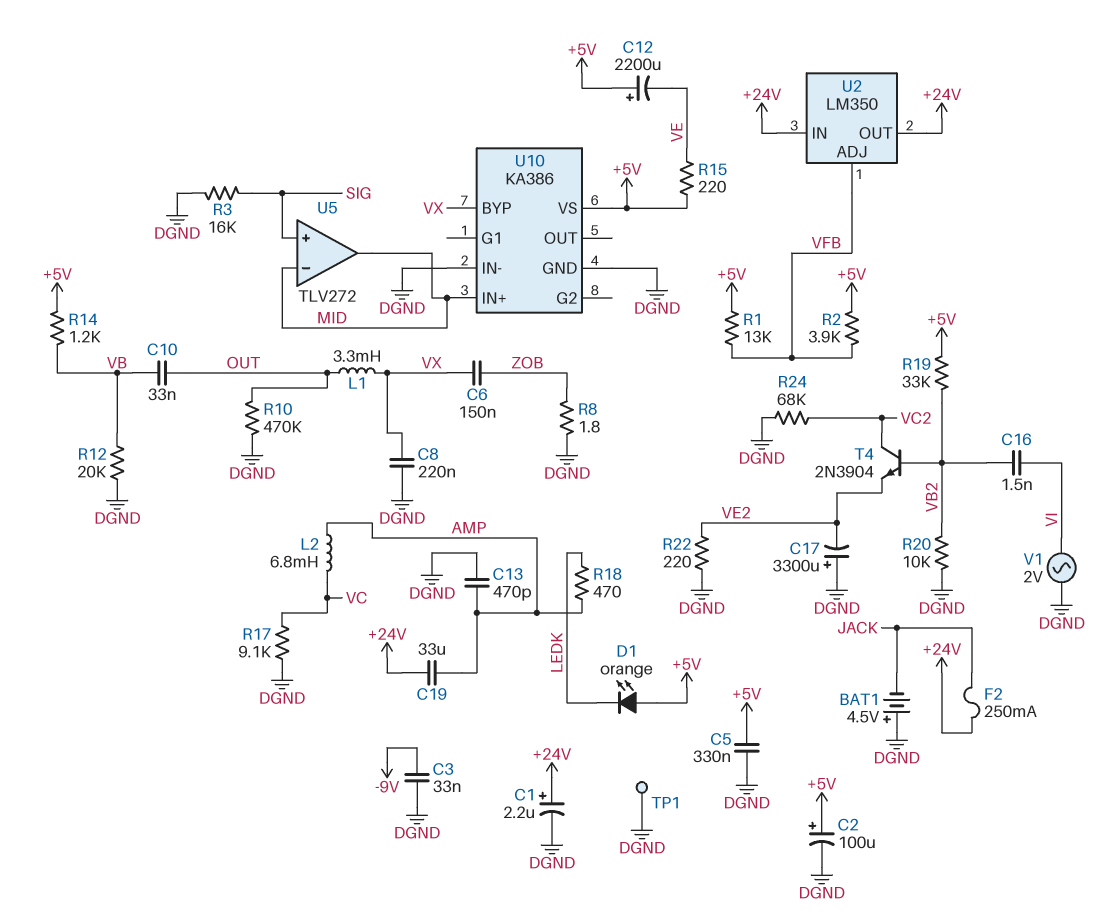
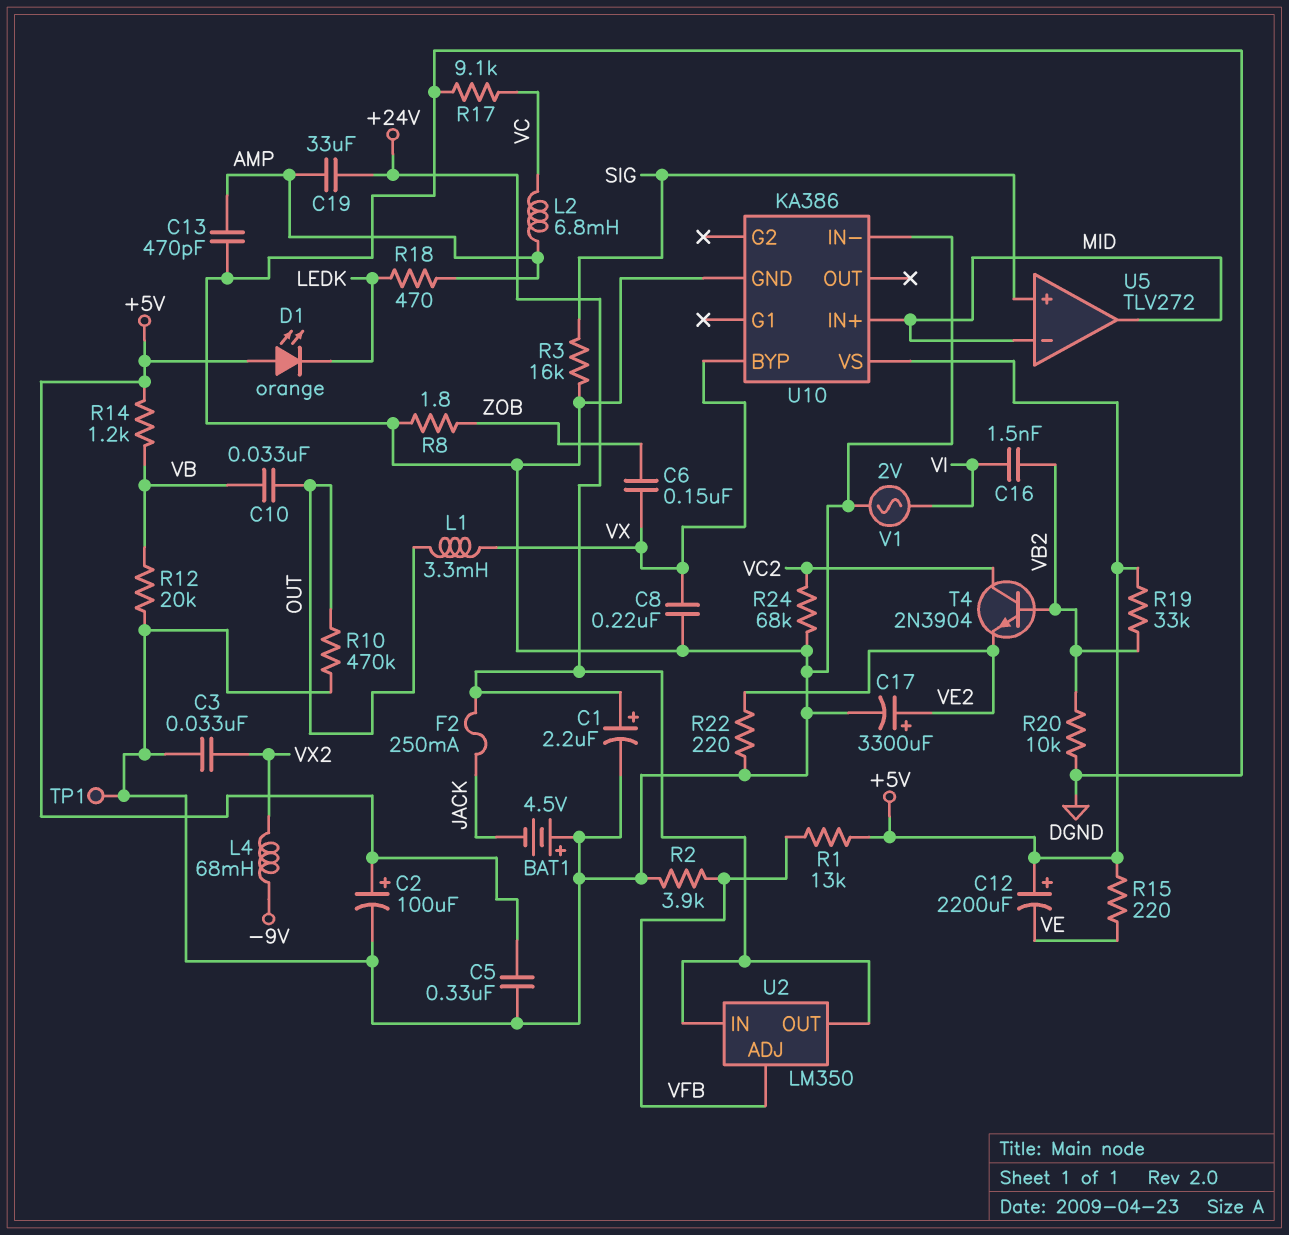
C3: 33nF (-9V, DGND) -> 33nF (DGND, VX2)
C17: 3300uF (plus DGND, minus VE2) -> 3300uF (plus VE2, minus DGND)
L4: none -> 68mH (-9V, VX2)
R2: 3.9k (+5V, VFB) -> 3.9k (DGND, VFB)

